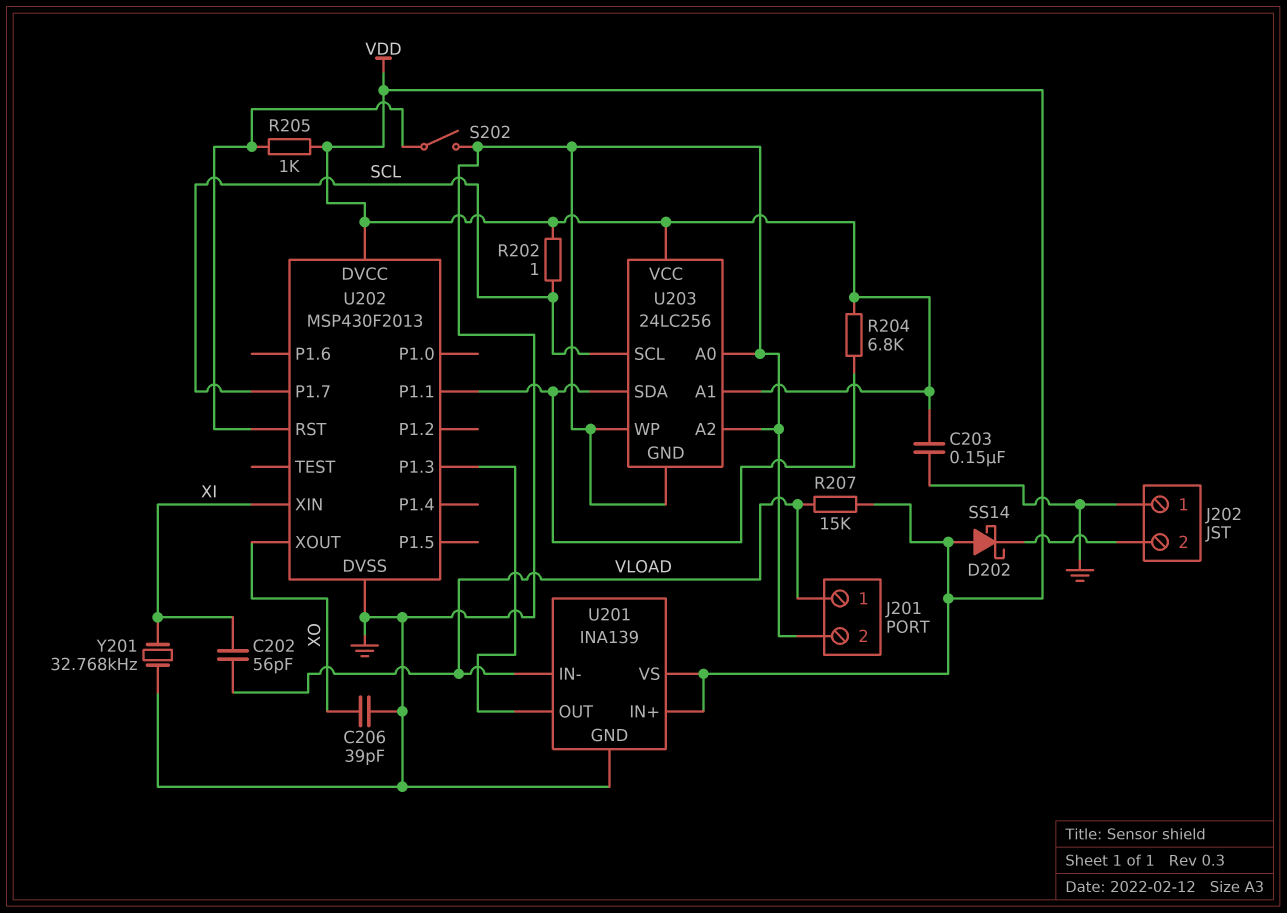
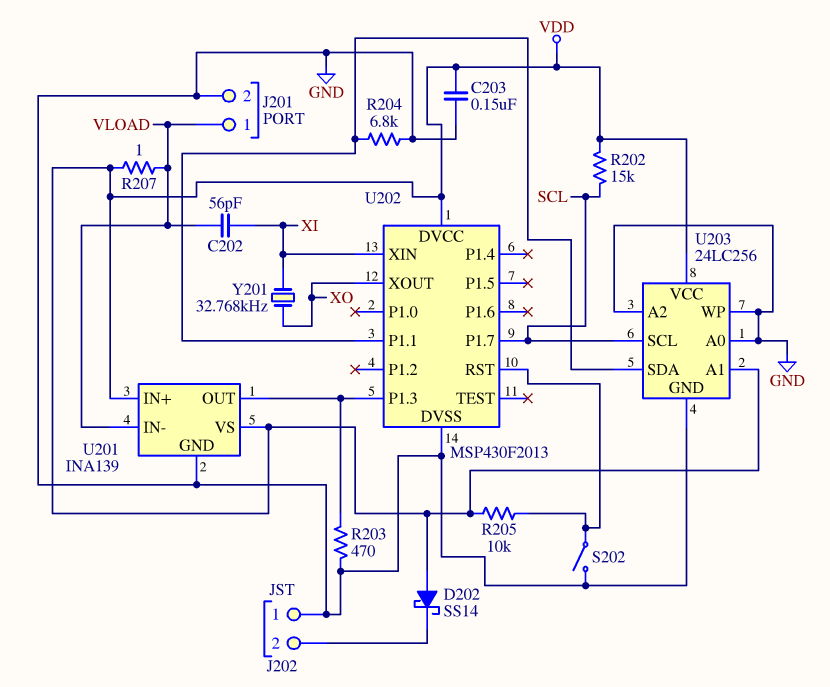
C206: 39pF (GND, XO) -> none
R202: 1 (SCL, VDD) -> 15k (SCL, VDD)
R203: none -> 470 (GND, U201/OUT)
R204: 6.8k (U202/P1.1, VDD) -> 6.8k (GND, U202/P1.1)
R205: 1k (U202/RST, VDD) -> 10k (U202/RST, VDD)
R207: 15k (VDD, VLOAD) -> 1 (VDD, VLOAD)
Y201: 32.768kHz (GND, XI) -> 32.768kHz (XI, XO)

